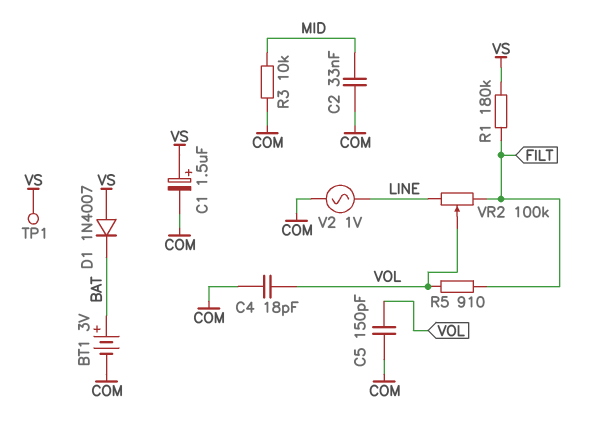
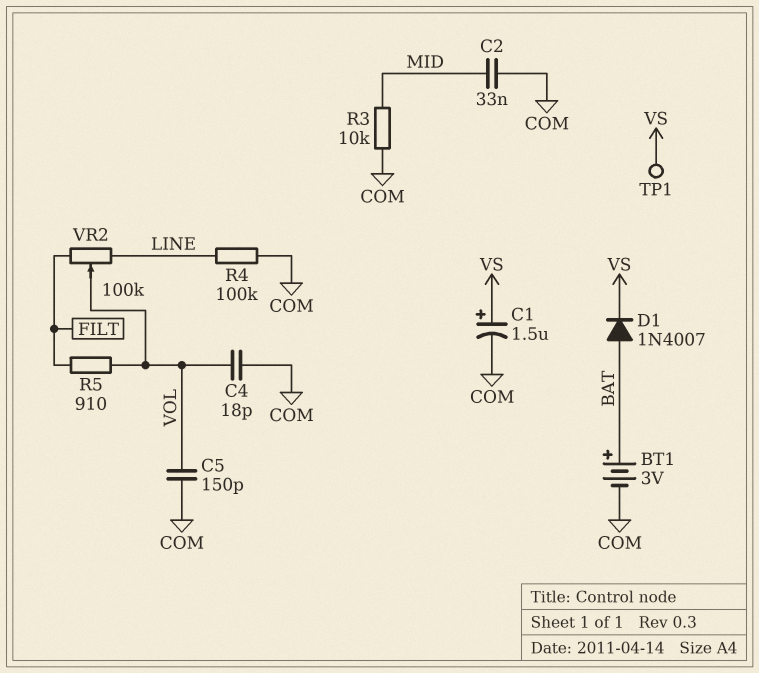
D1: diode 1N4007 (A VS, K BAT) -> diode 1N4007 (A BAT, K VS)
R1: 180k (FILT, VS) -> none
R4: none -> 100k (COM, LINE)
V2: AC 1V (COM, LINE) -> none

